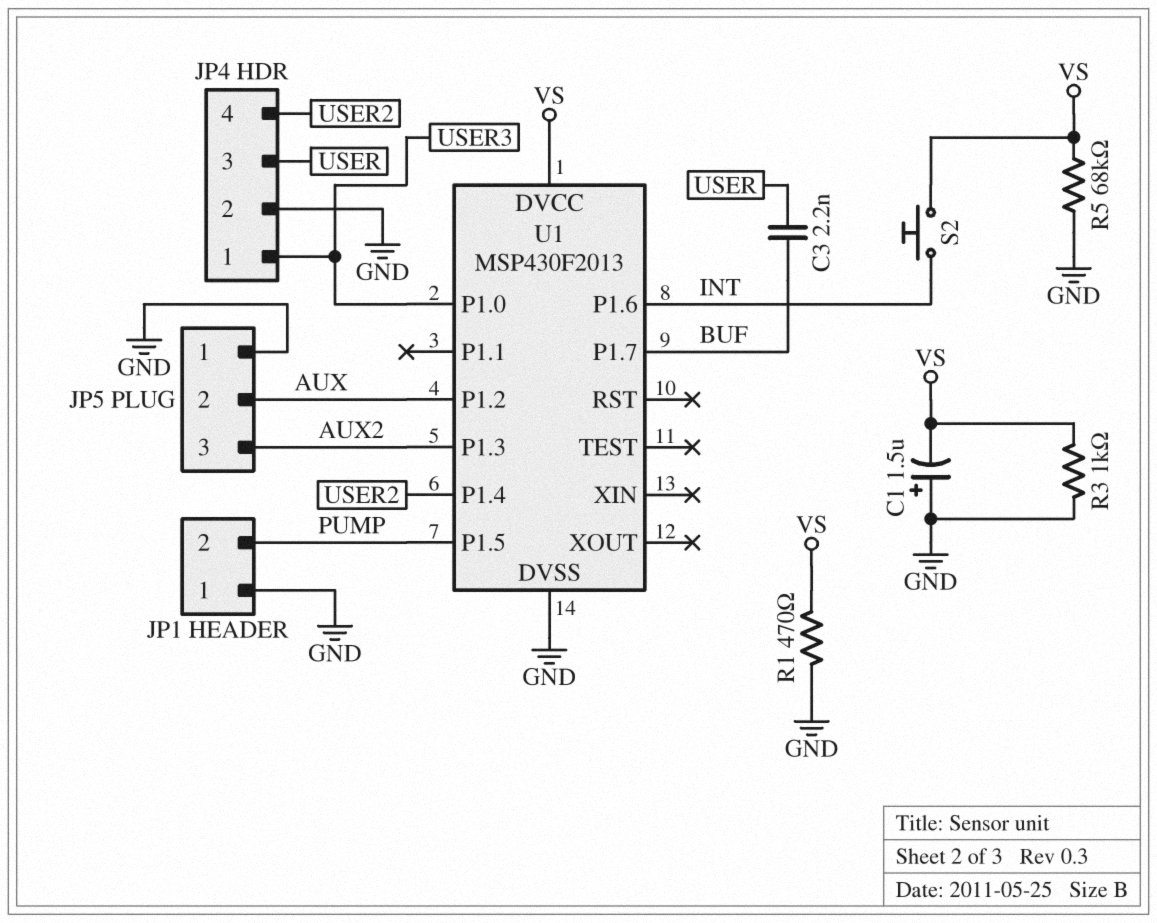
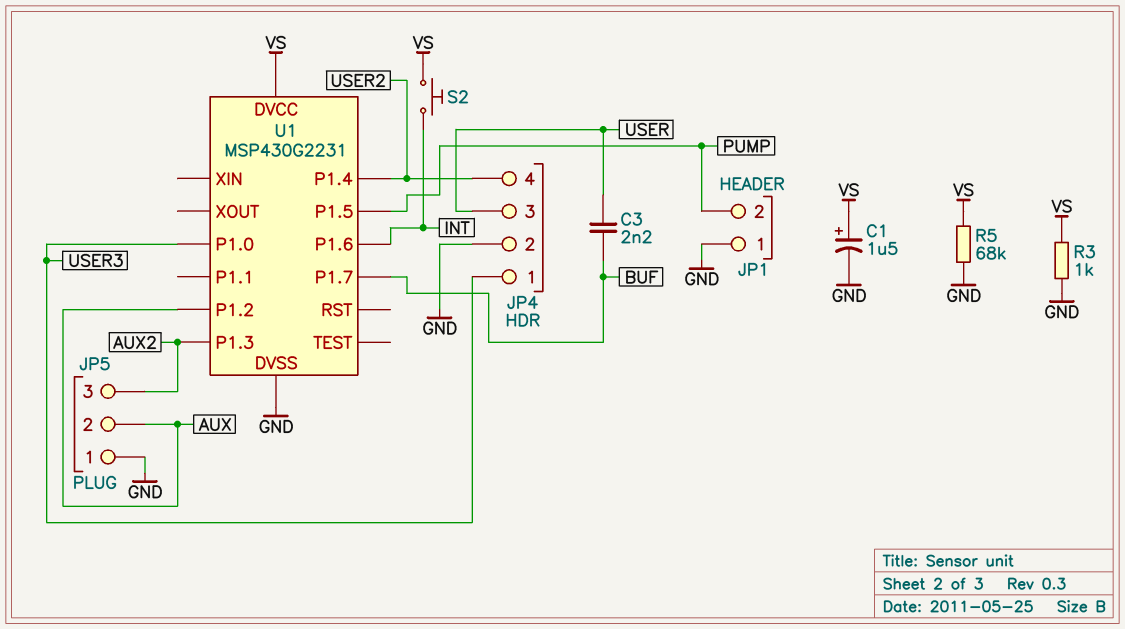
C1: 1.5uF (plus GND, minus VS) -> 1.5uF (plus VS, minus GND)
R1: 470 (GND, VS) -> none
U1: MSP430F2013 -> MSP430G2231

